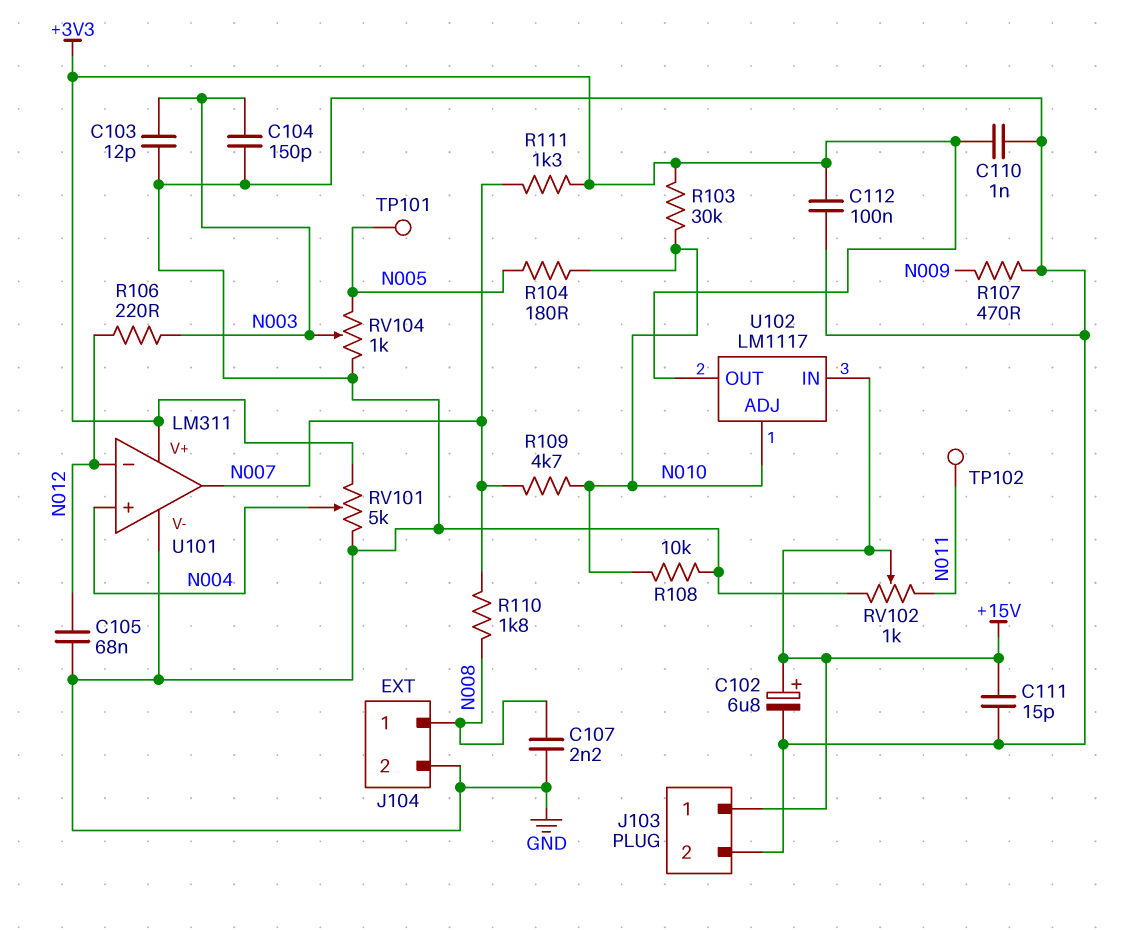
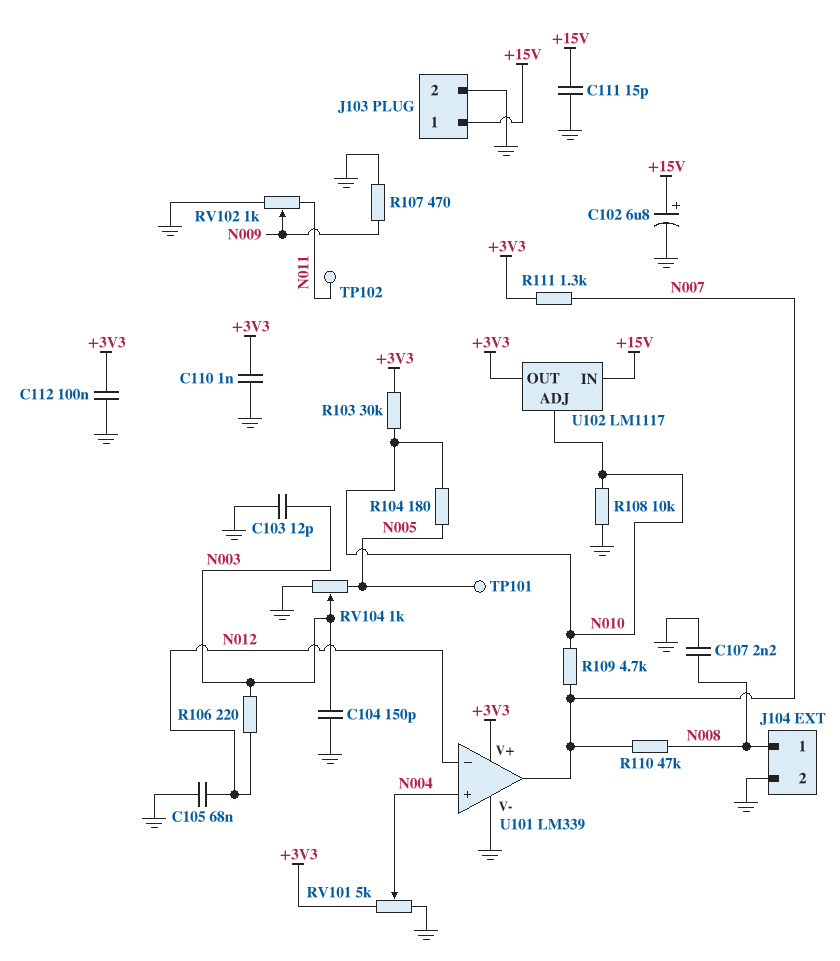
R110: 1.8k (N007, N008) -> 47k (N007, N008)
RV102: 1k (GND, N011, wiper +15V) -> 1k (GND, N011, wiper N009)
U101: LM311 -> LM339

